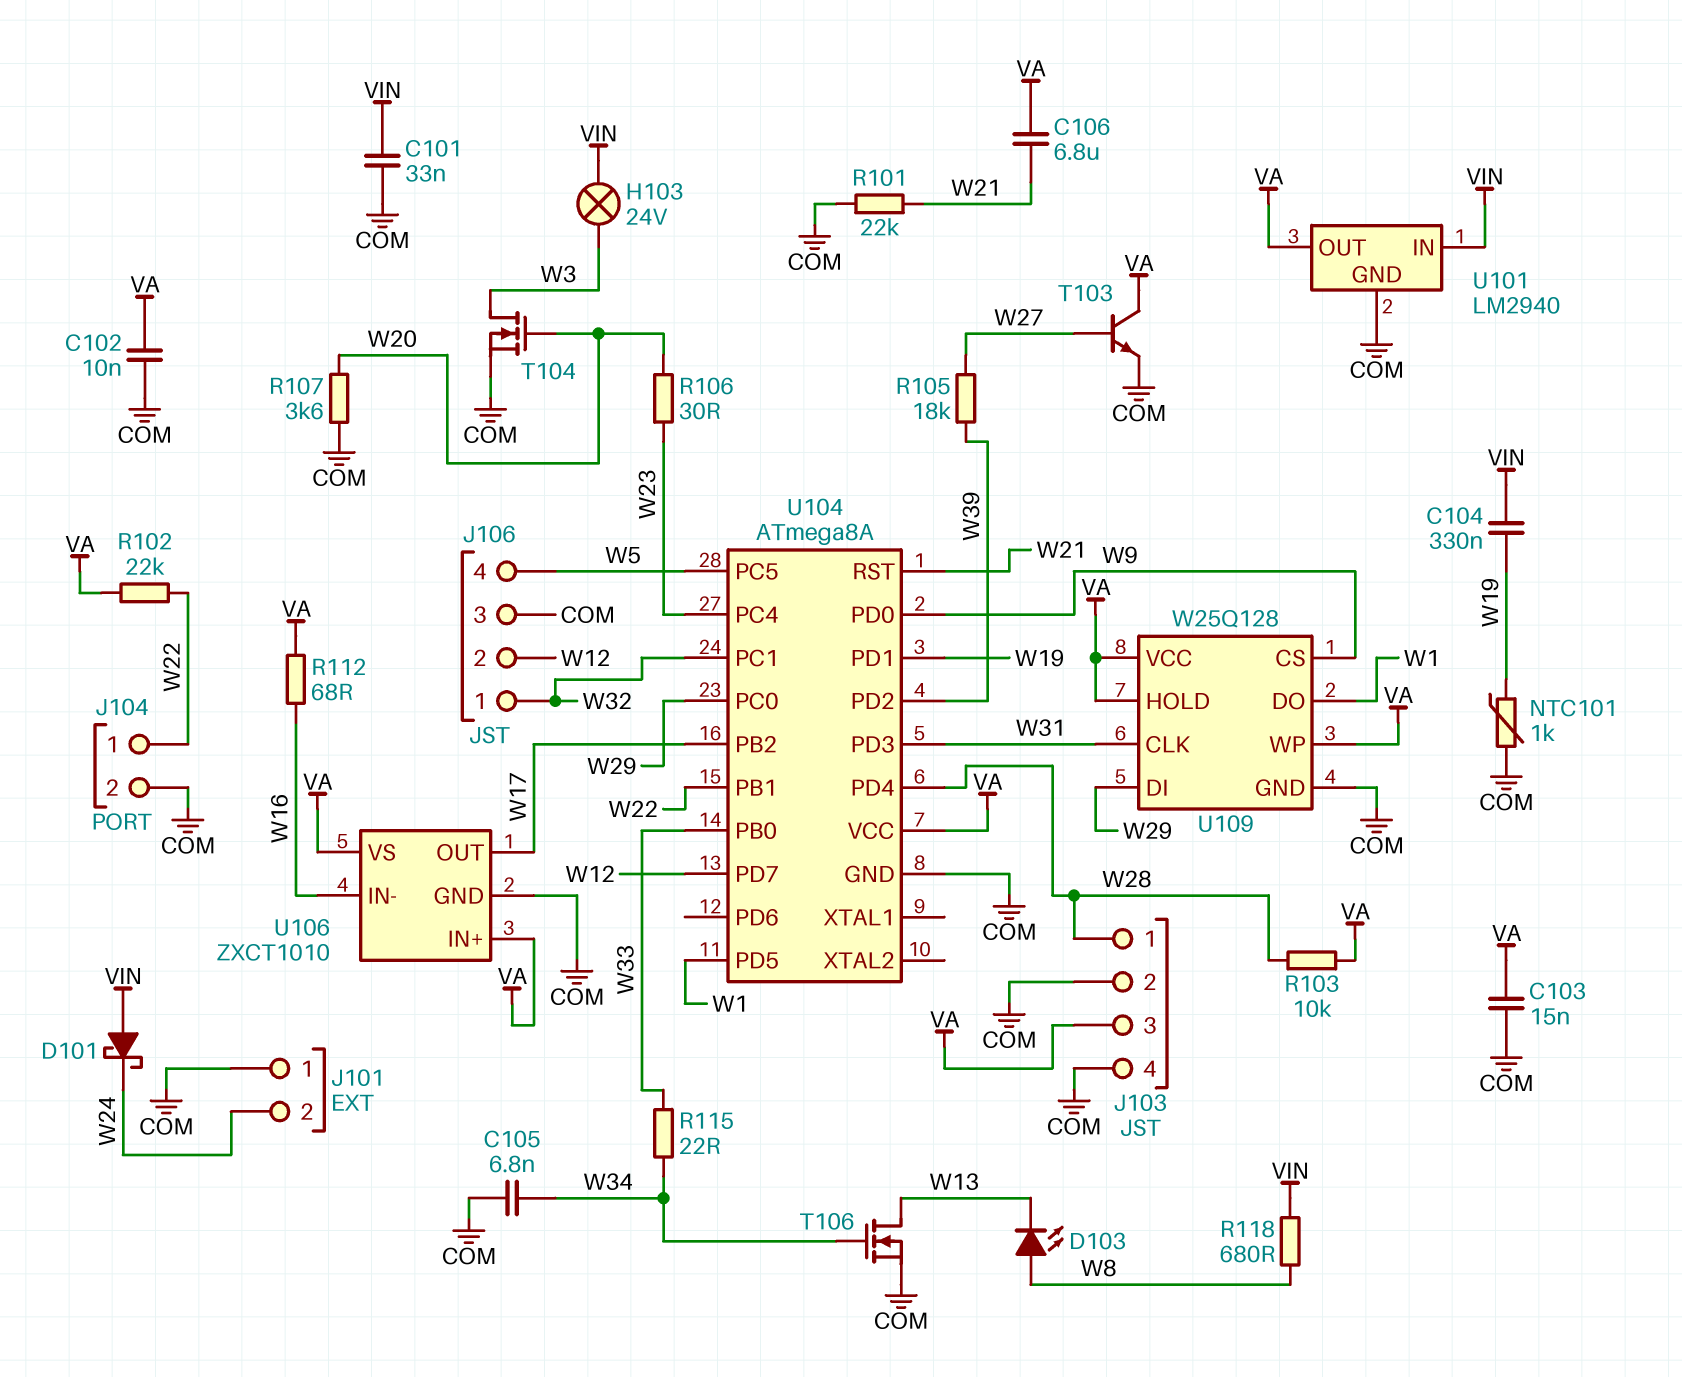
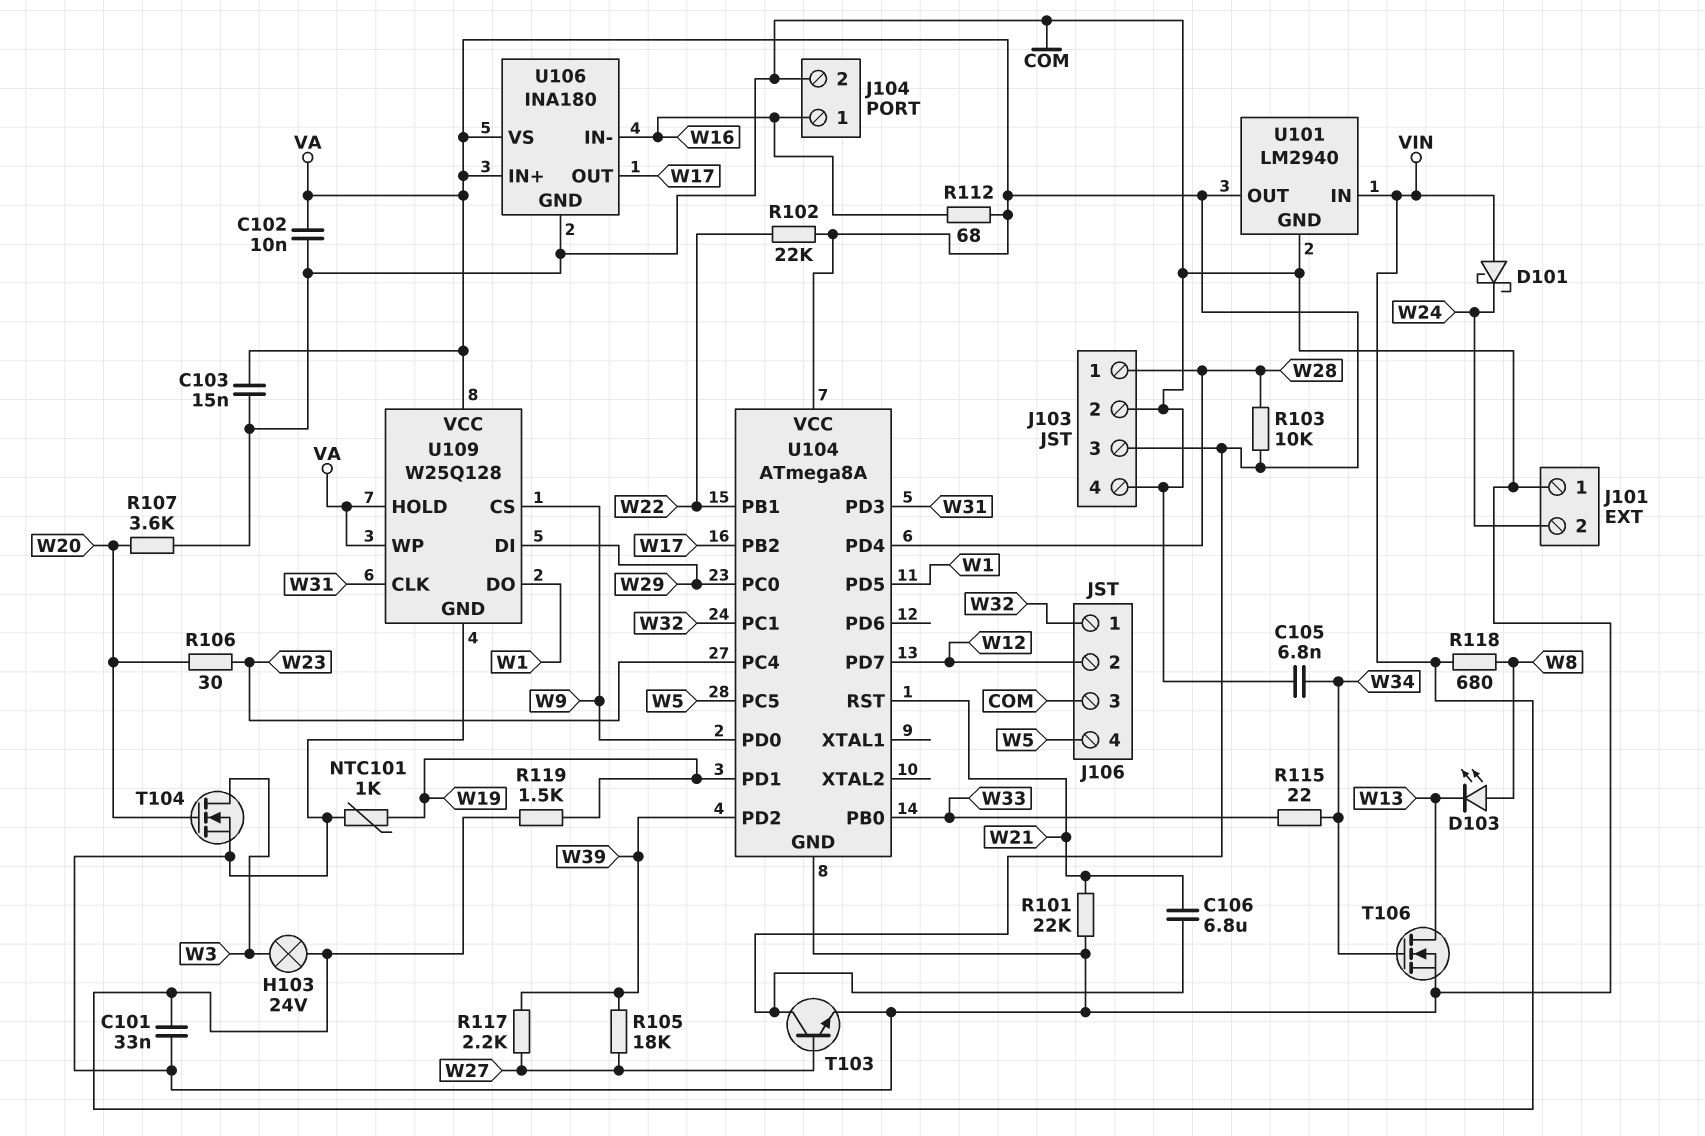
C104: 330nF (VIN, W19) -> none
J104 pin 1: W22 -> W16
R117: none -> 2.2k (W27, W39)
R119: none -> 1.5k (VIN, W19)
U106: ZXCT1010 -> INA180

